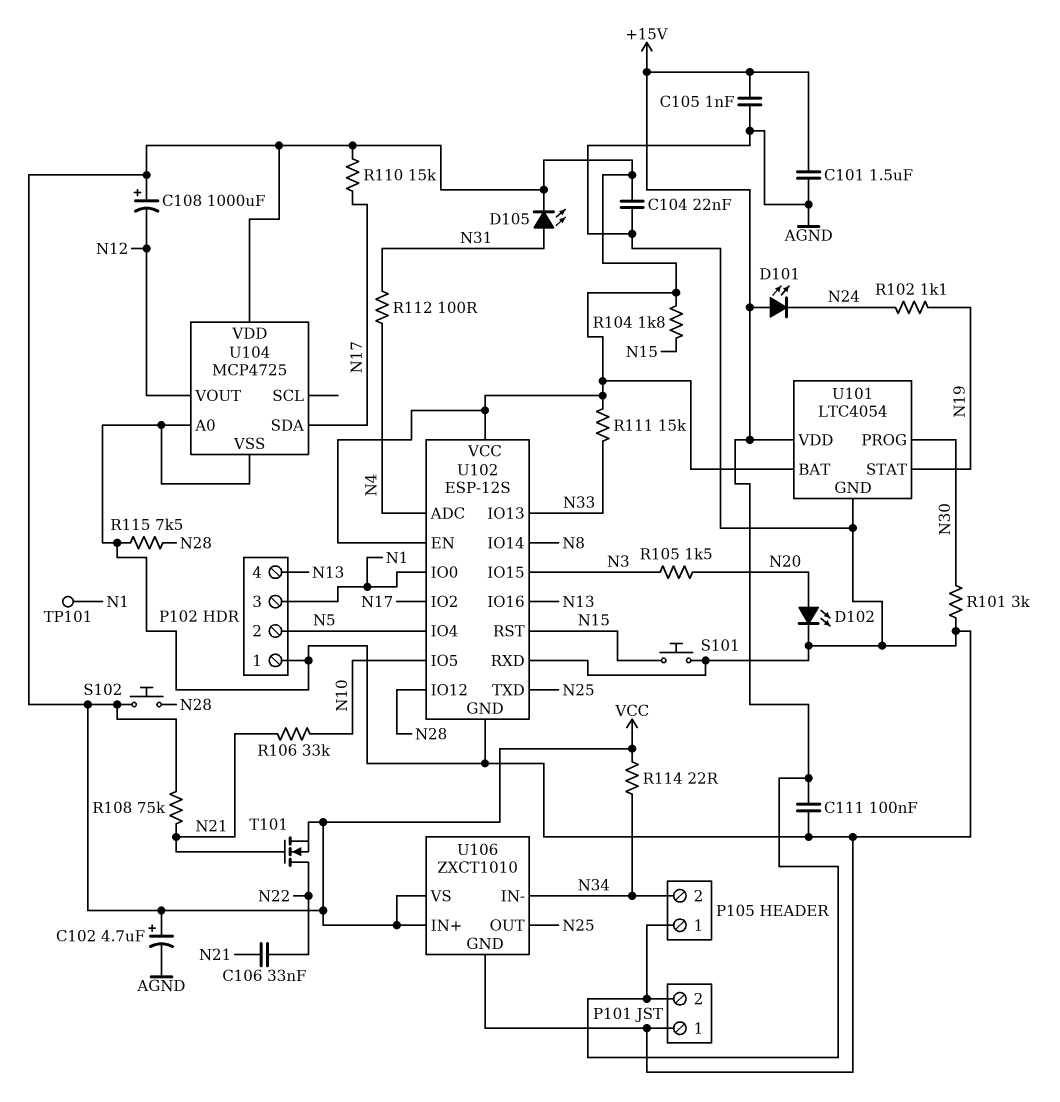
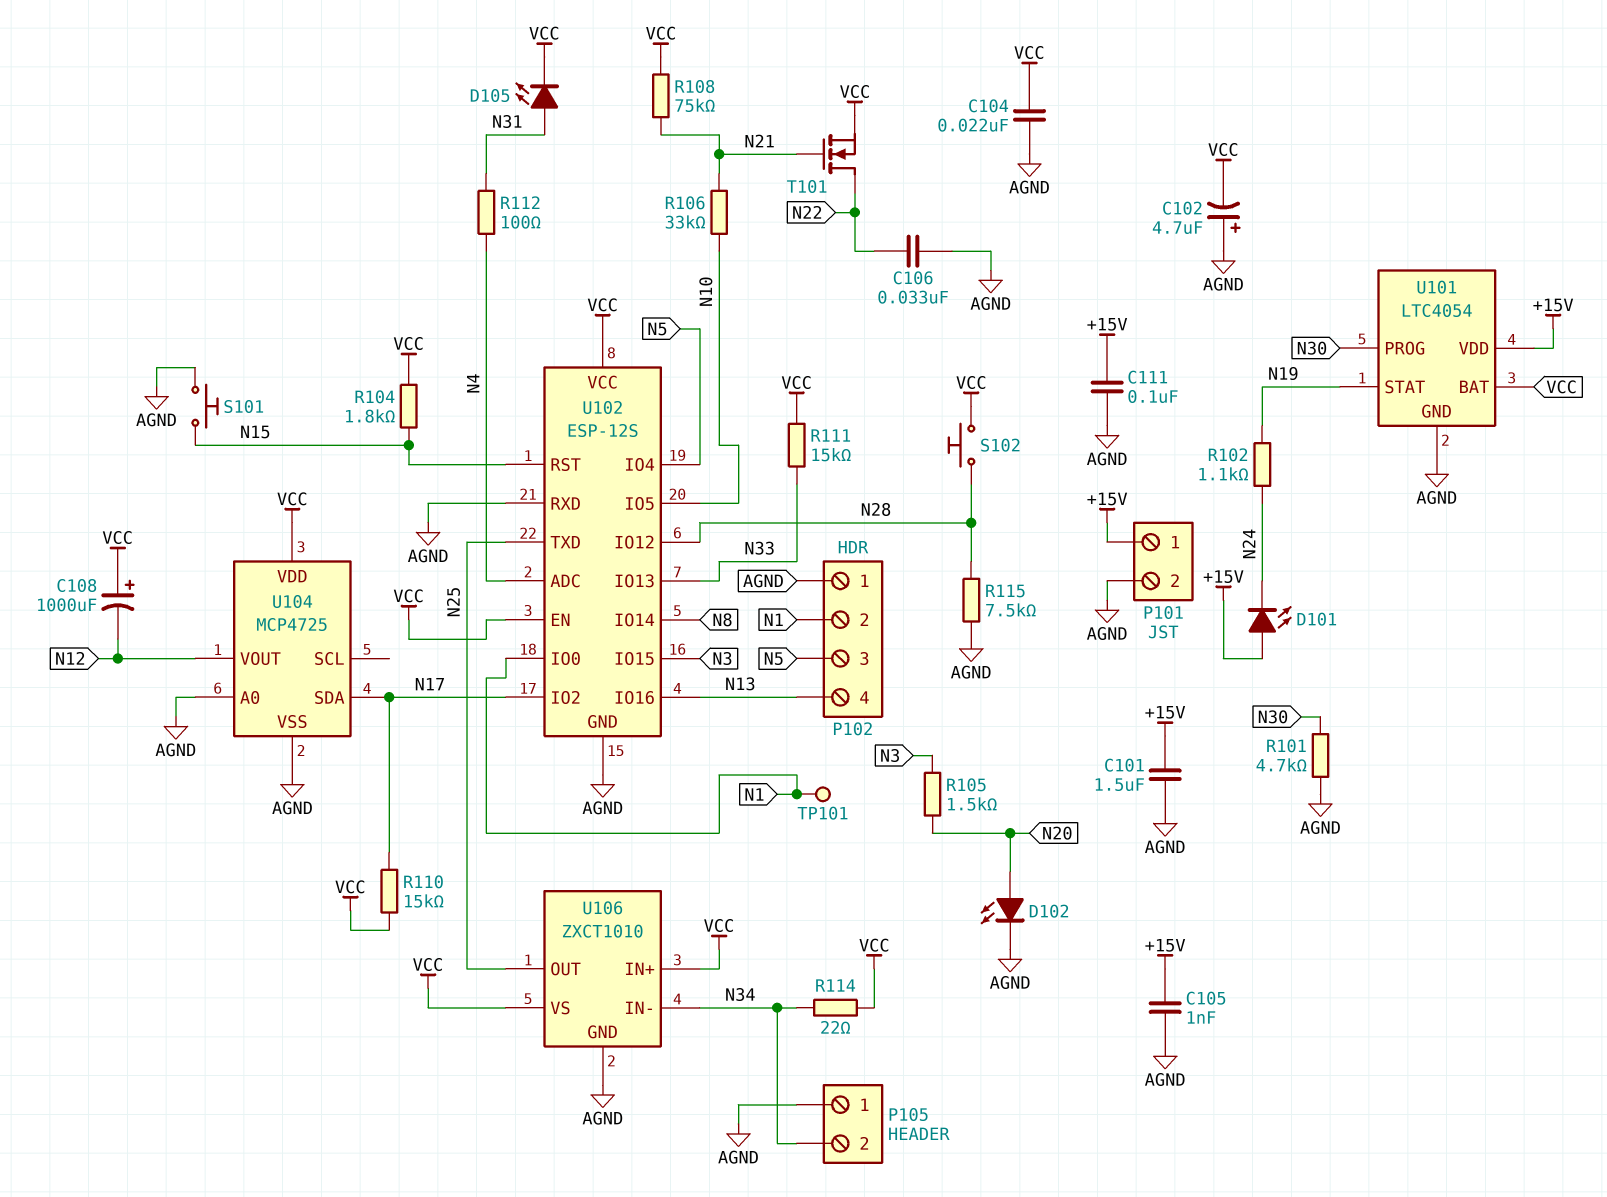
C102: 4.7uF (plus VCC, minus AGND) -> 4.7uF (plus AGND, minus VCC)
C106: 33nF (N21, N22) -> 33nF (AGND, N22)
P101 pin 1: AGND -> +15V
P101 pin 2: +15V -> AGND
P102 pin 2: N5 -> N1
P102 pin 3: N1 -> N5
P105 pin 1: +15V -> AGND
R101: 3k (AGND, N30) -> 4.7k (AGND, N30)

